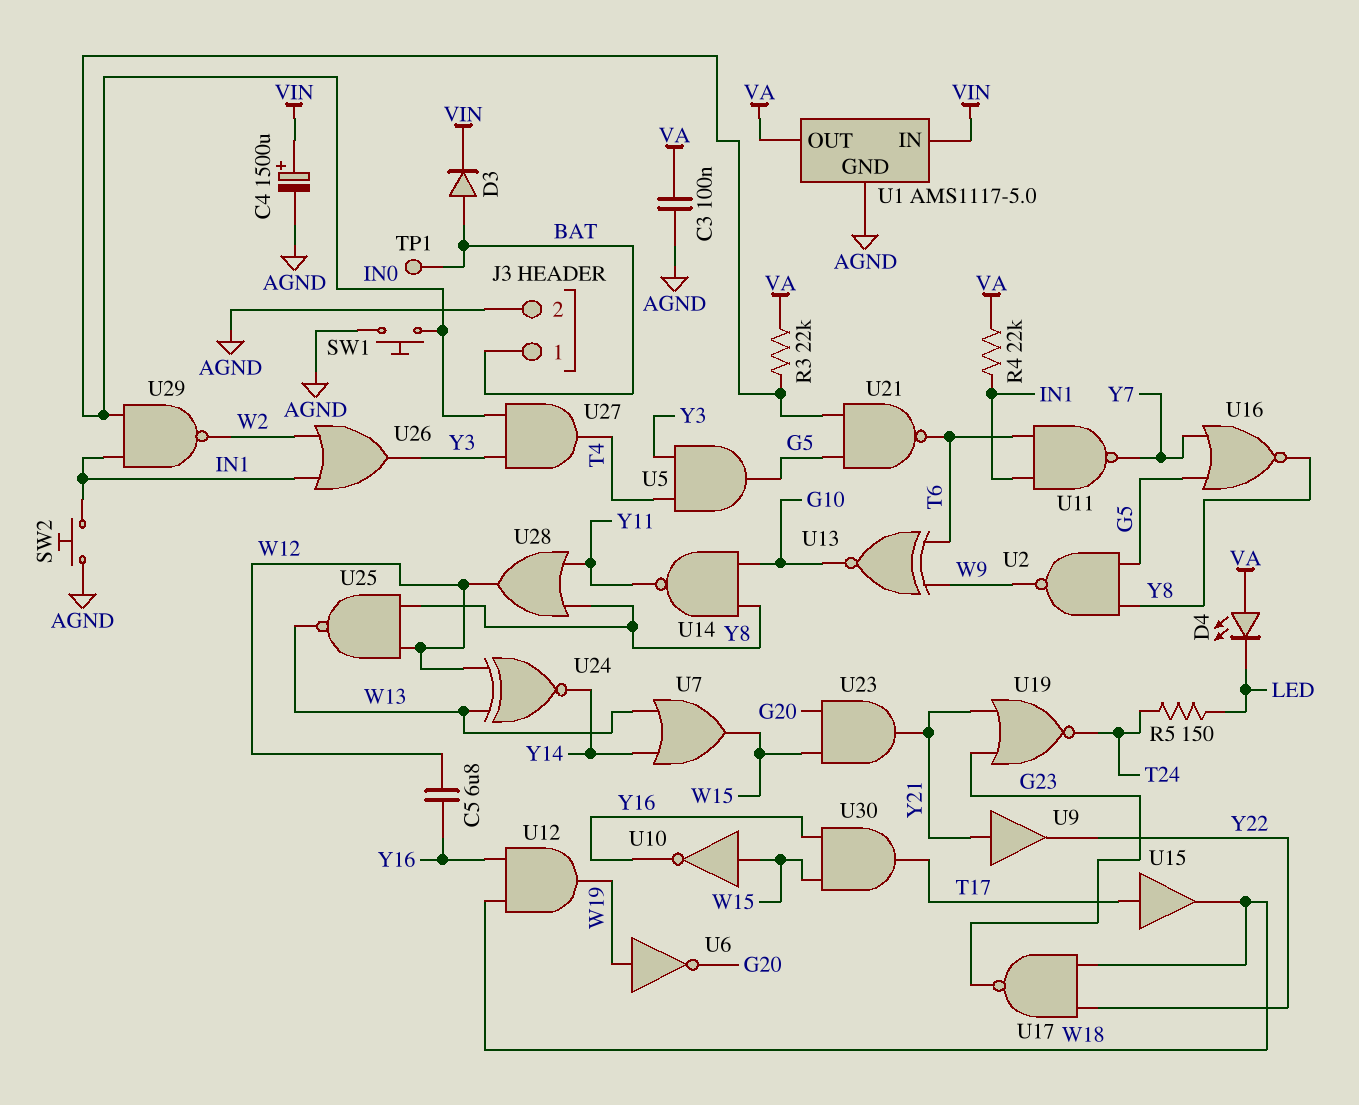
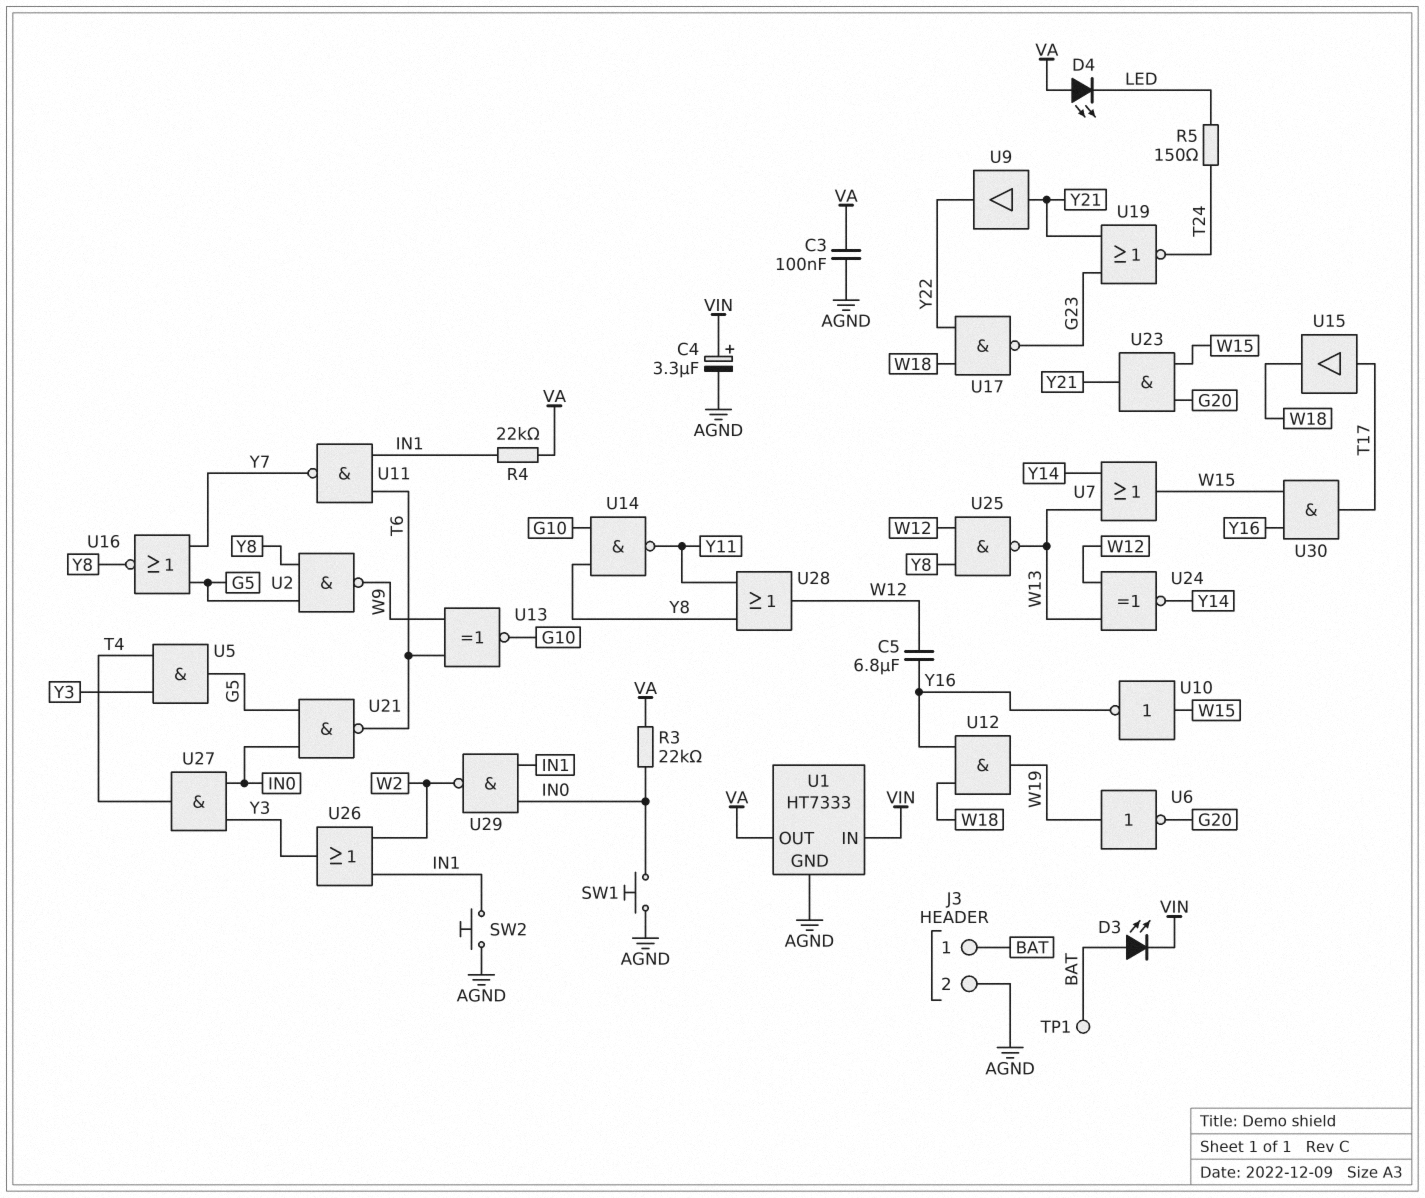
C4: 1500uF (plus VIN, minus AGND) -> 3.3uF (plus VIN, minus AGND)
D3: diode (A BAT, K VIN) -> LED (A BAT, K VIN)
U1: AMS1117-5.0 -> HT7333

